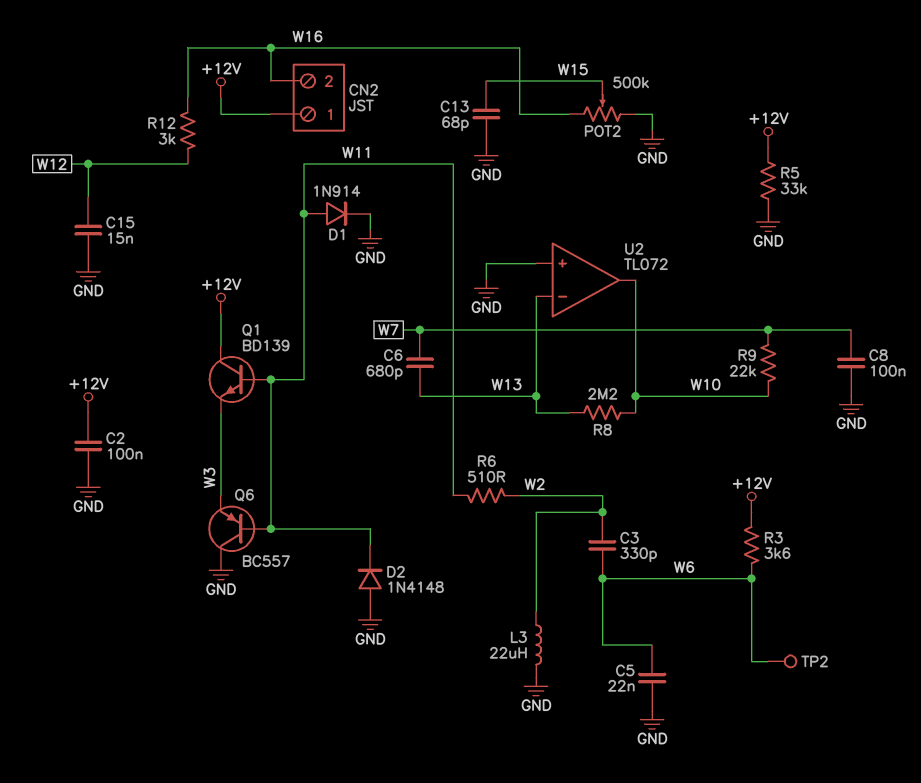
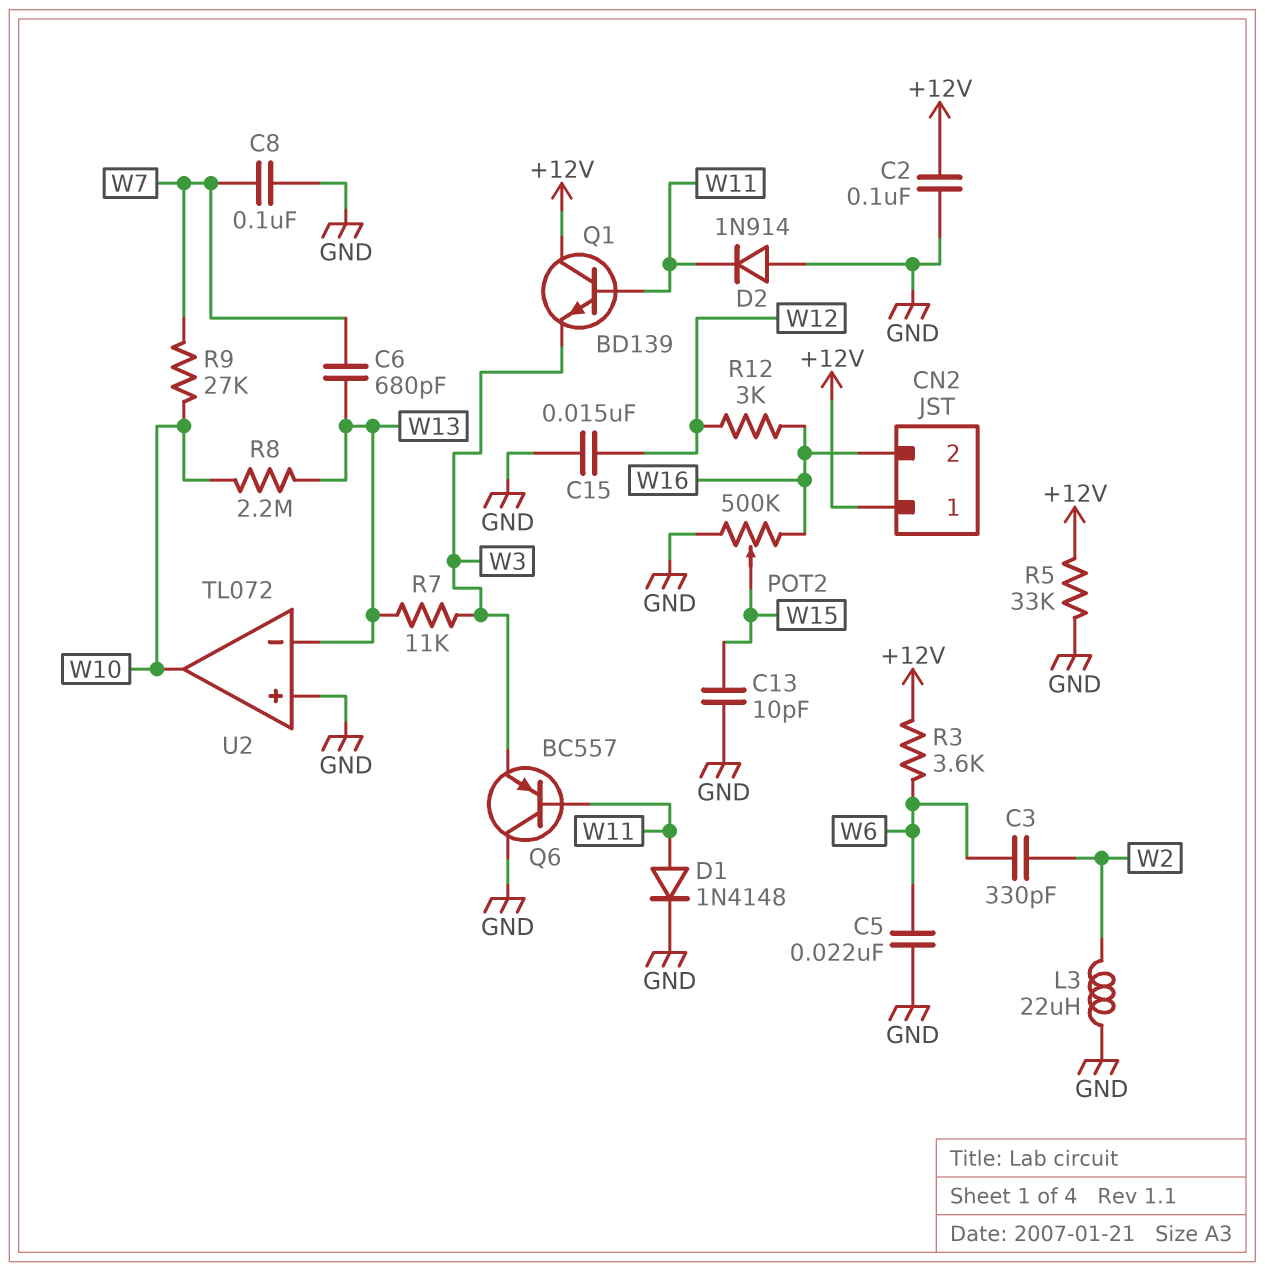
C13: 68pF (GND, W15) -> 10pF (GND, W15)
D1: diode 1N914 (A W11, K GND) -> diode 1N4148 (A W11, K GND)
D2: diode 1N4148 (A GND, K W11) -> diode 1N914 (A GND, K W11)
R6: 510 (W2, W11) -> none
R7: none -> 11k (W3, W13)
R9: 22k (W7, W10) -> 27k (W7, W10)
TP2: test point (W6) -> none

